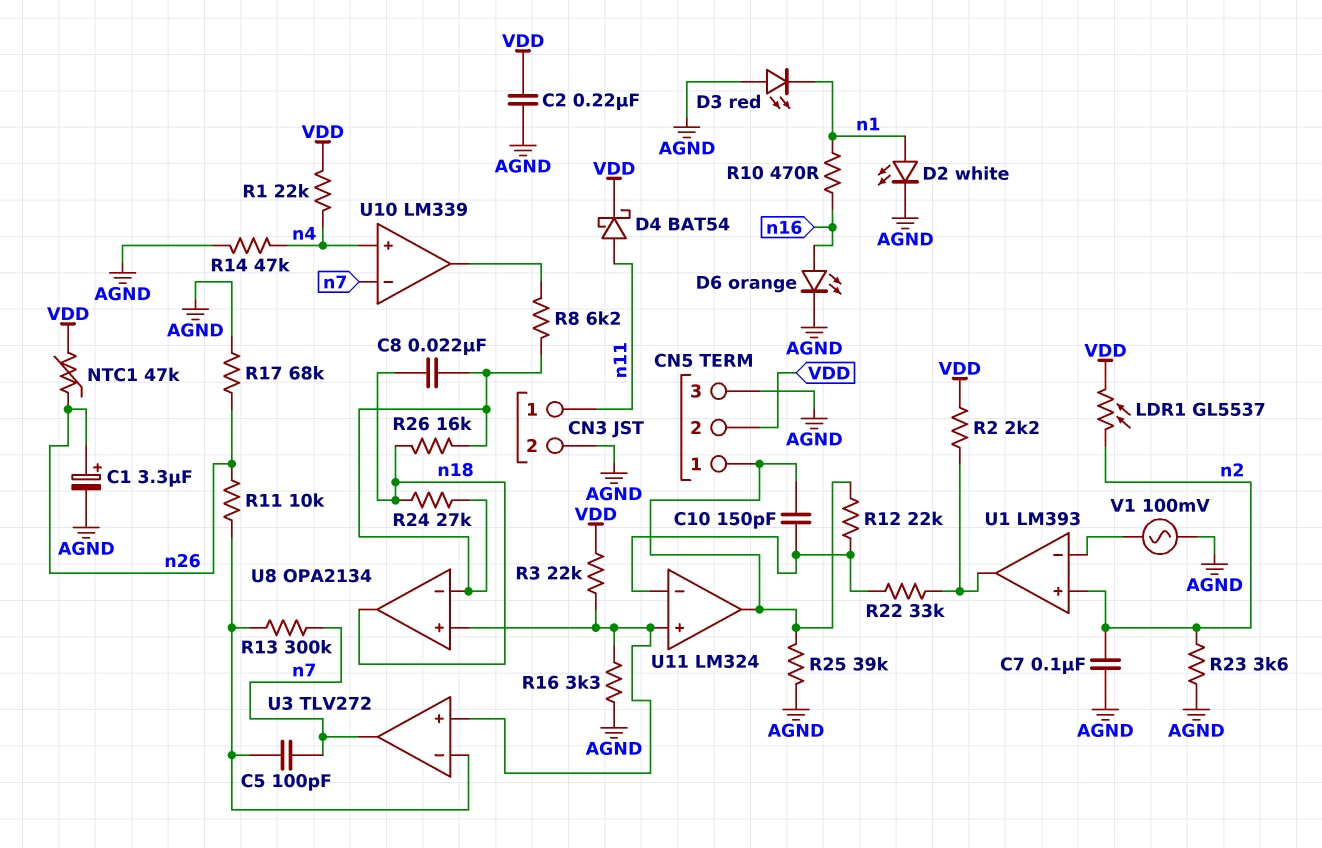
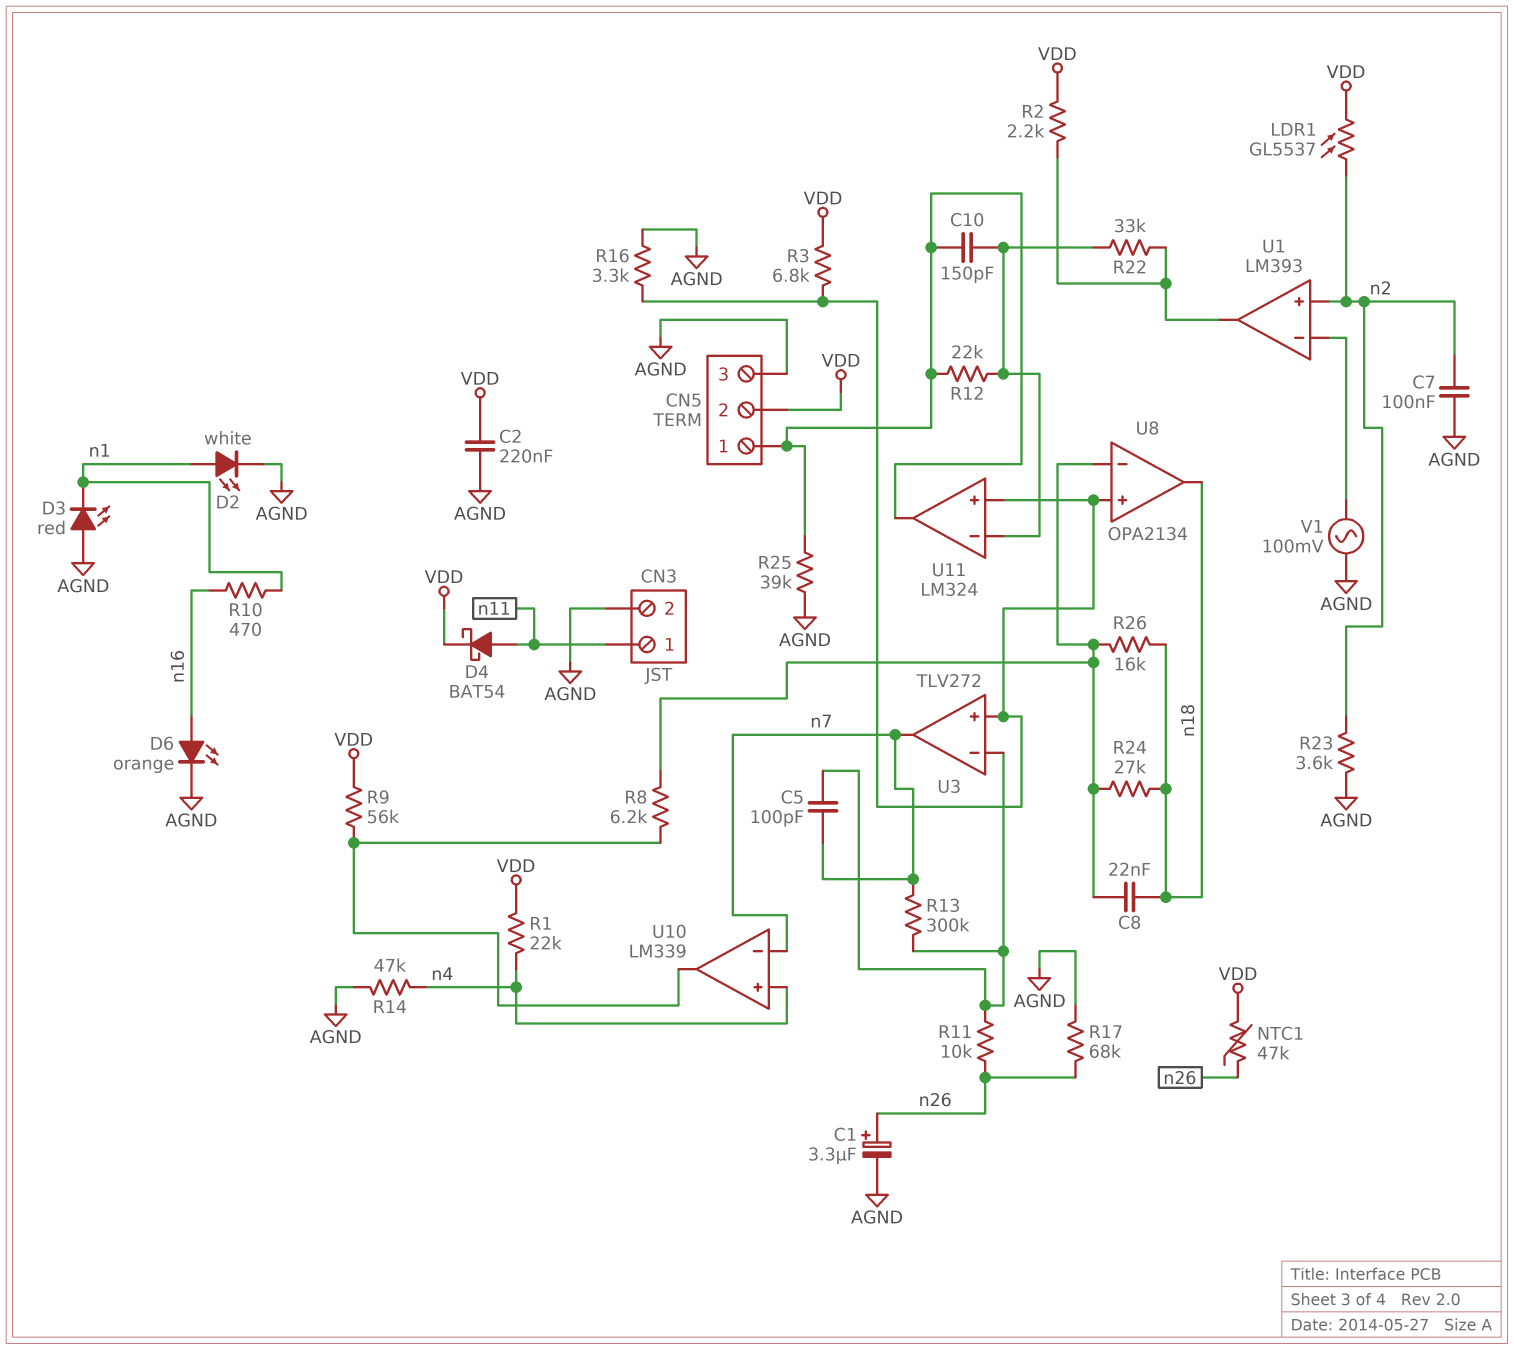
R3: 22k (U3/in+, VDD) -> 6.8k (U3/in+, VDD)
R9: none -> 56k (U10/out, VDD)

